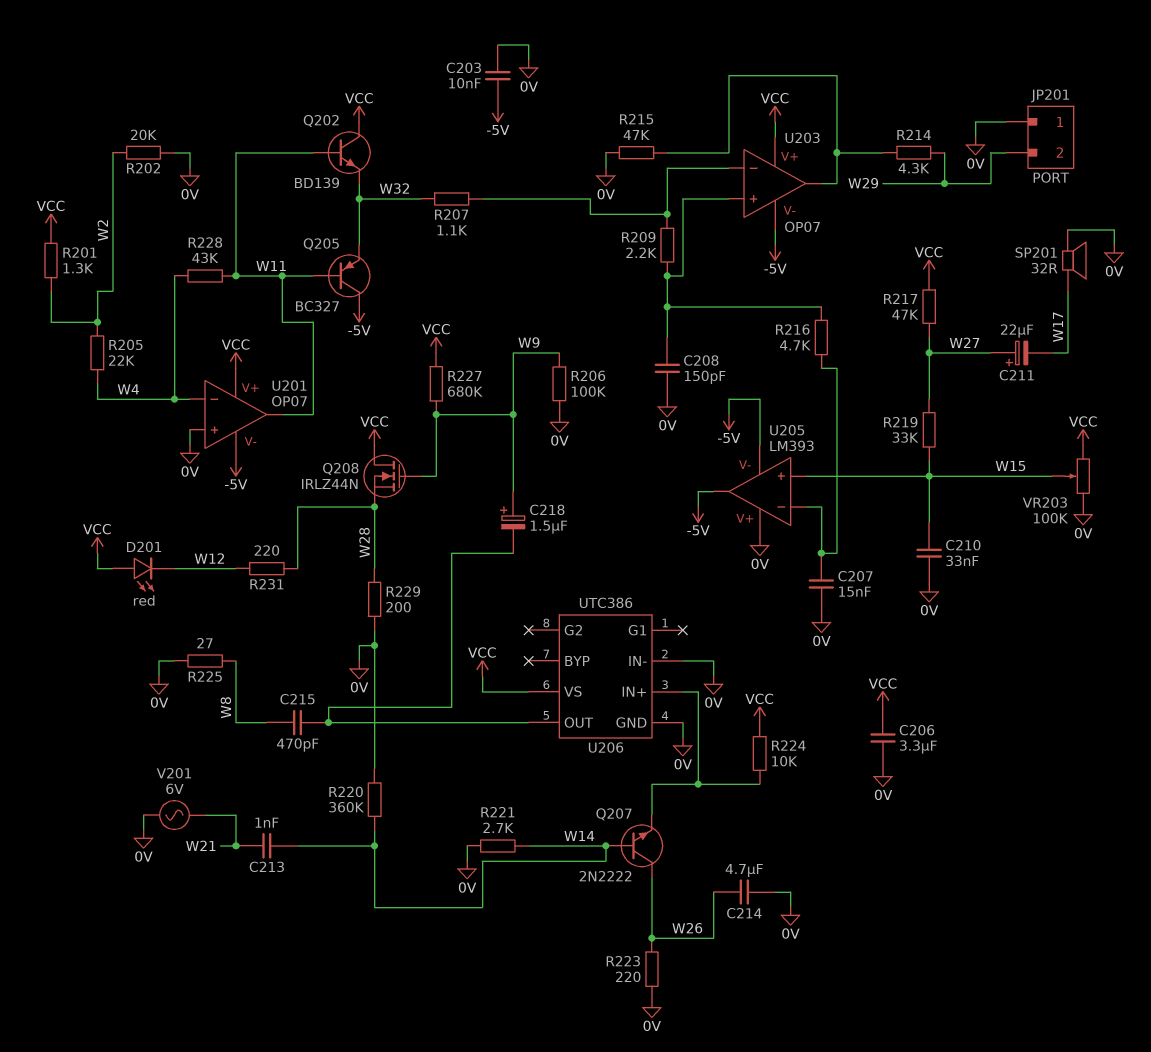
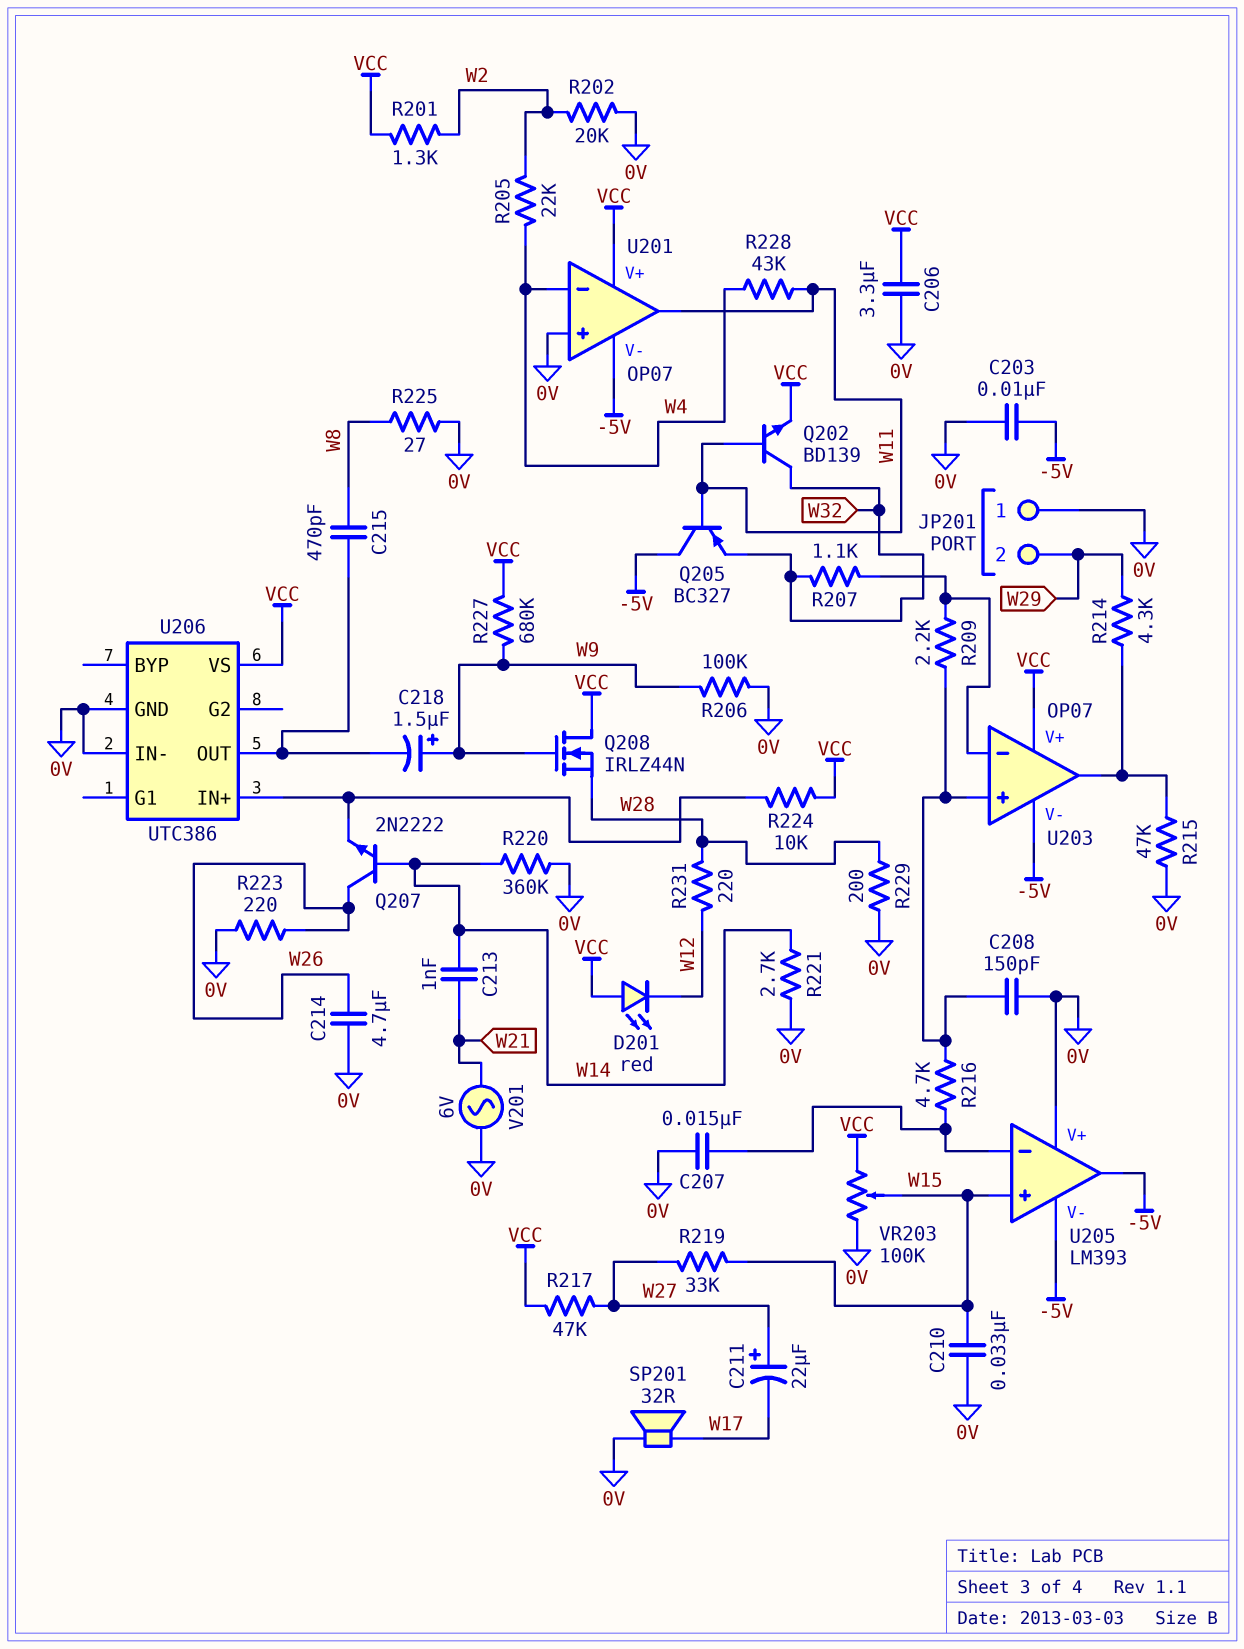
Q202: NPN BD139 (B W11, C VCC, E W32) -> NPN BD139 (B W11, C W32, E VCC)

